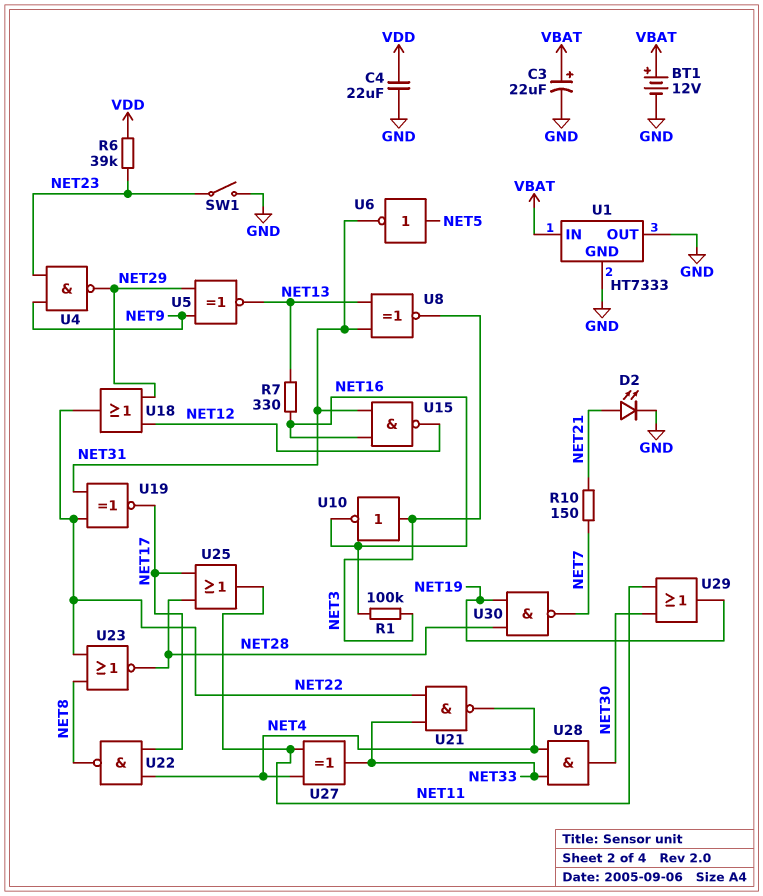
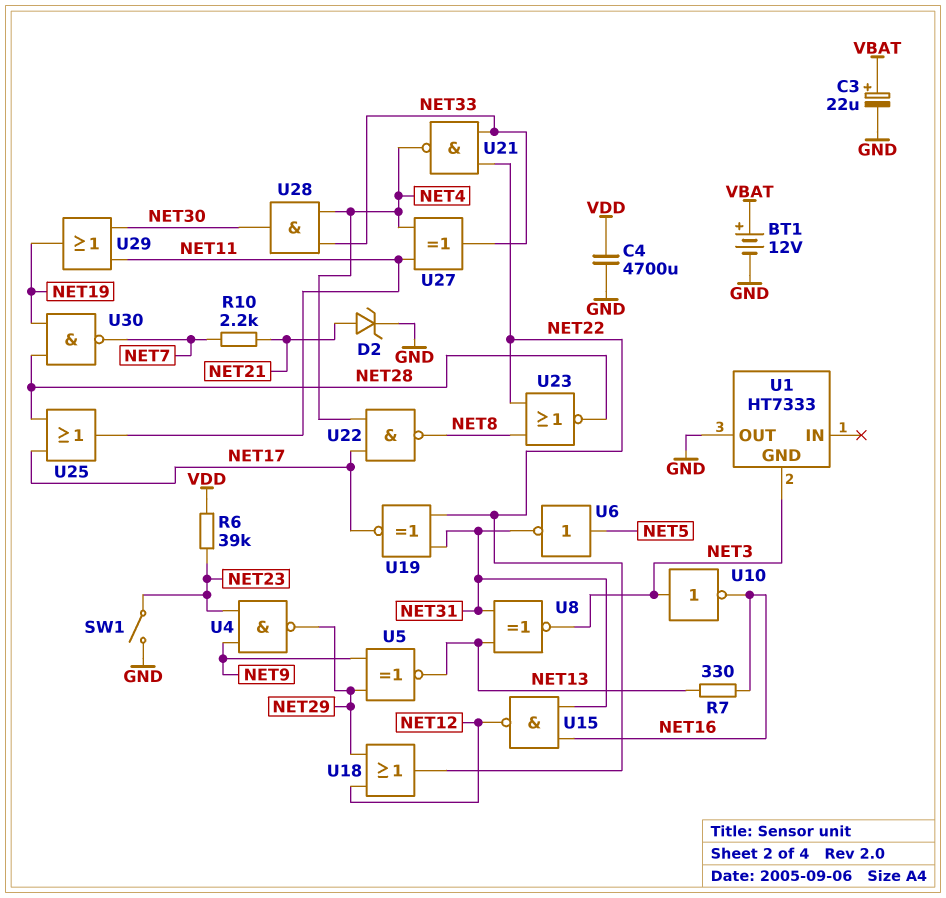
C4: 22uF (GND, VDD) -> 4700uF (GND, VDD)
D2: LED (A NET21, K GND) -> zener (A NET21, K GND)
R1: 100k (NET3, NET16) -> none
R10: 150 (NET7, NET21) -> 2.2k (NET7, NET21)
U1 pin GND: GND -> NET3
U1 pin IN: VBAT -> none

